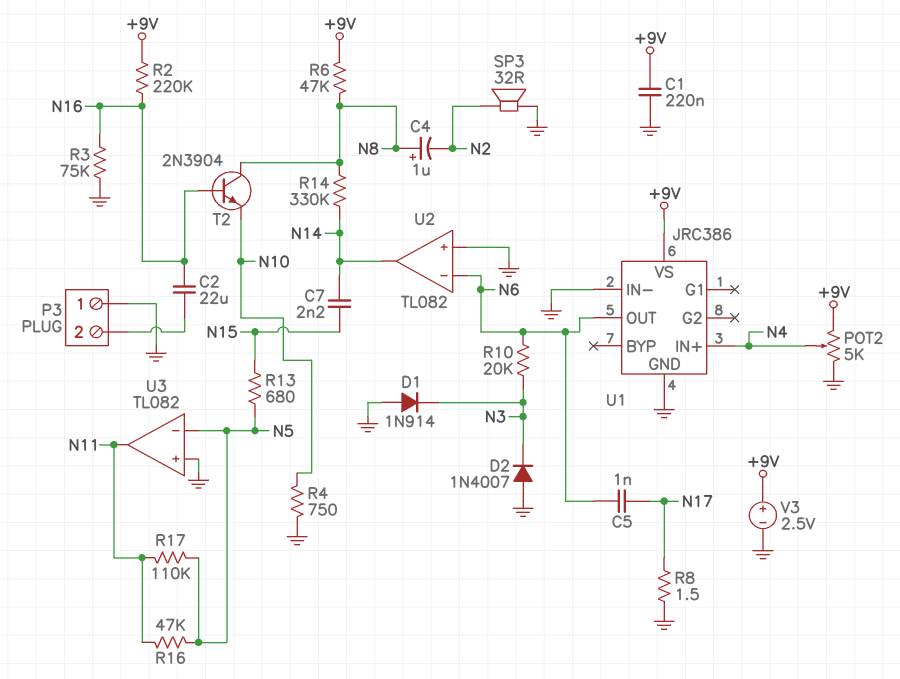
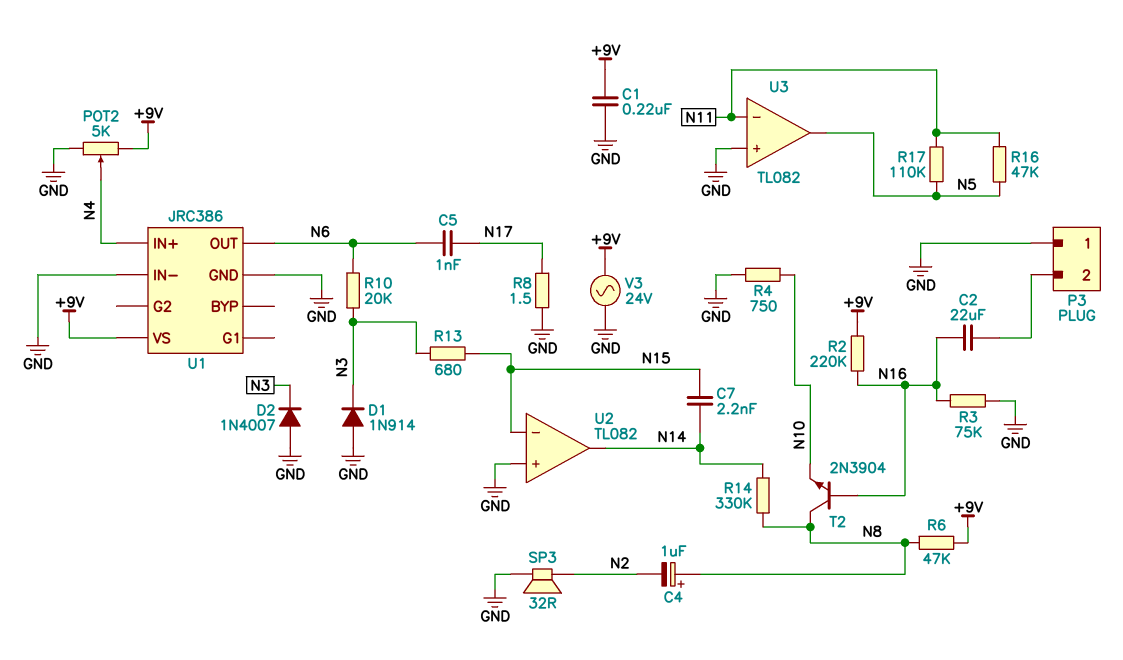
R13: 680 (N5, N15) -> 680 (N3, N15)
U2 pin in-: N6 -> N15
U3 pin in-: N5 -> N11
U3 pin out: N11 -> N5
V3: 2.5V (plus +9V, minus GND) -> AC 24V (+9V, GND)

